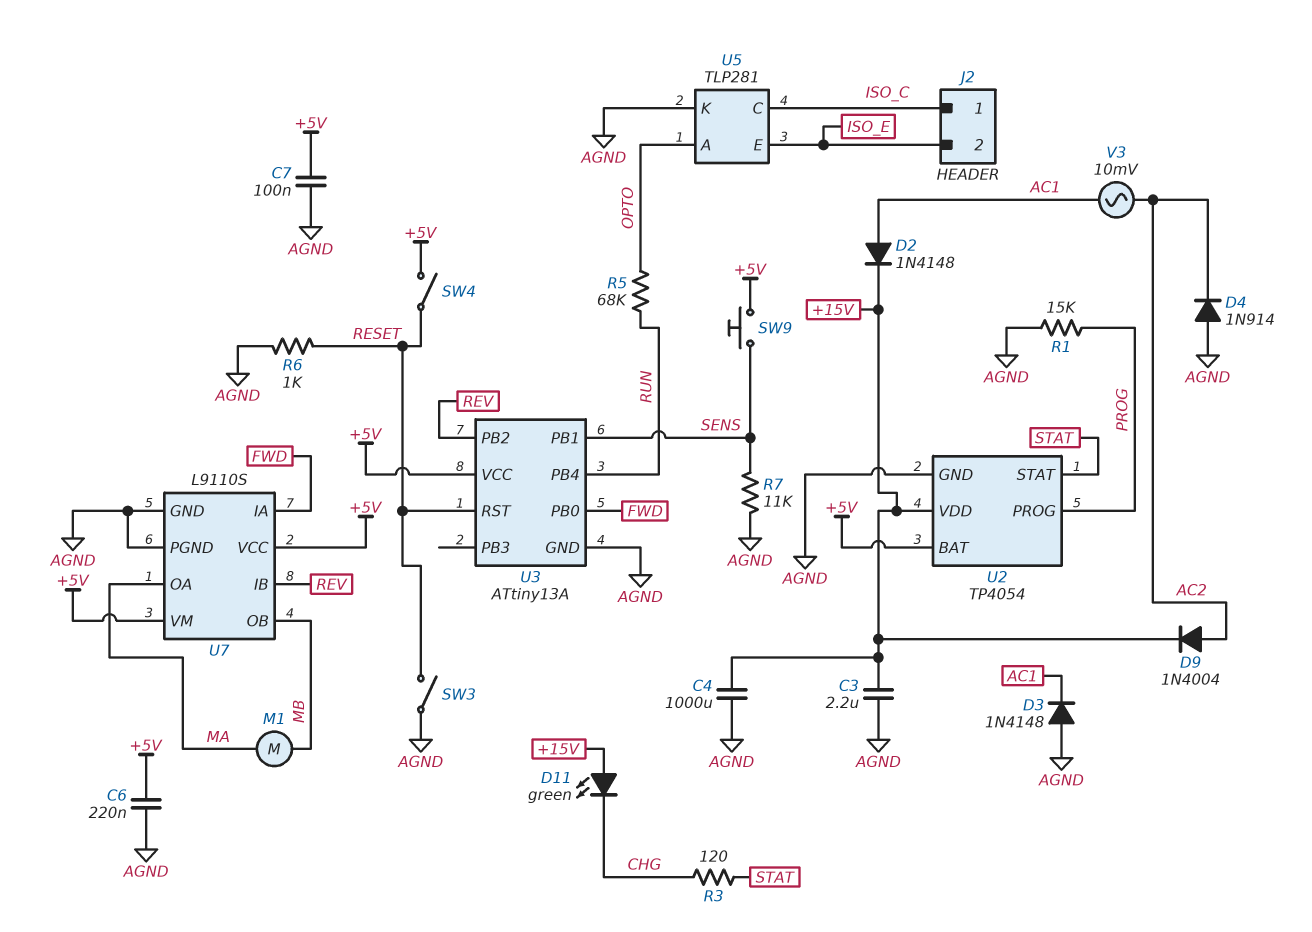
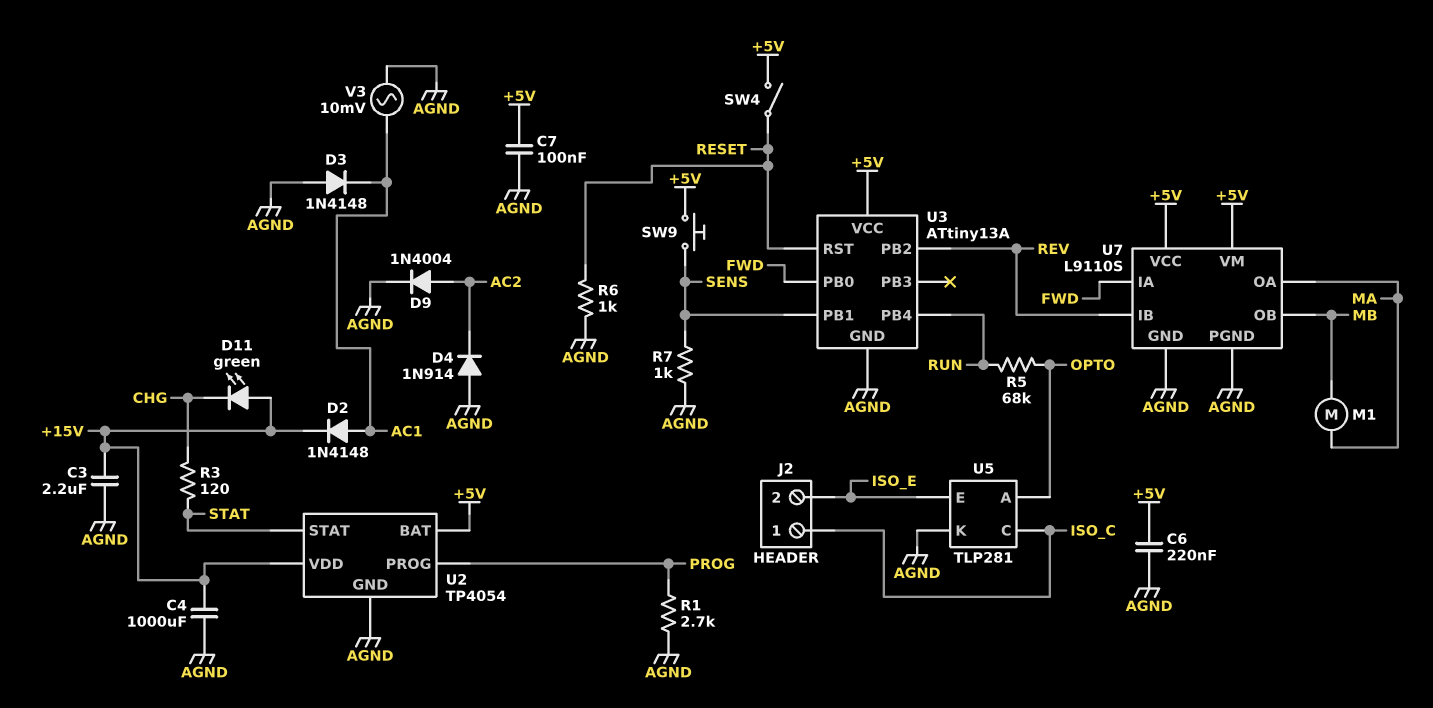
D9: diode 1N4004 (A AC2, K +15V) -> diode 1N4004 (A AC2, K AGND)
R1: 15k (AGND, PROG) -> 2.7k (AGND, PROG)
R7: 11k (AGND, SENS) -> 1k (AGND, SENS)
SW3: switch (AGND, RESET) -> none
V3: AC 10mV (AC1, AC2) -> AC 10mV (AC1, AGND)

